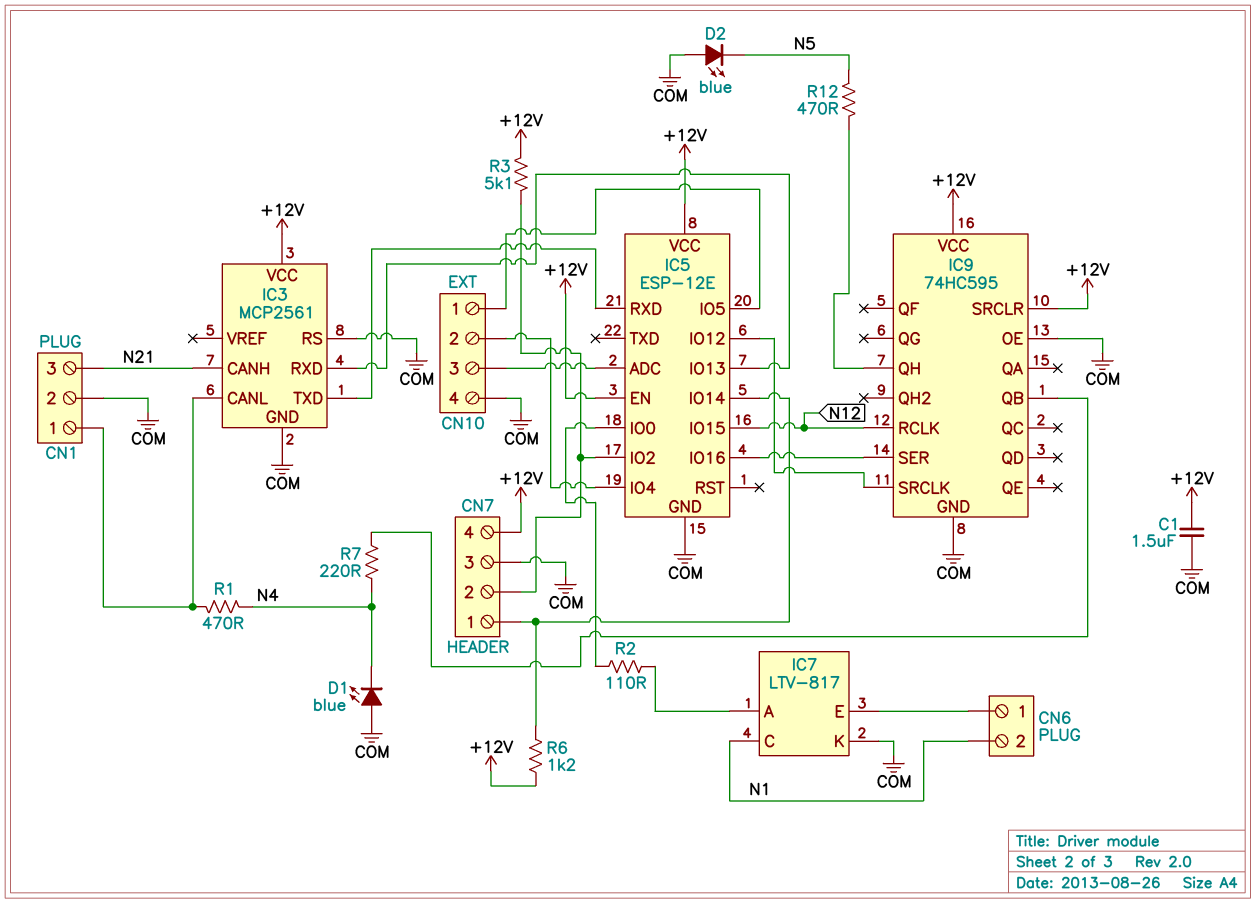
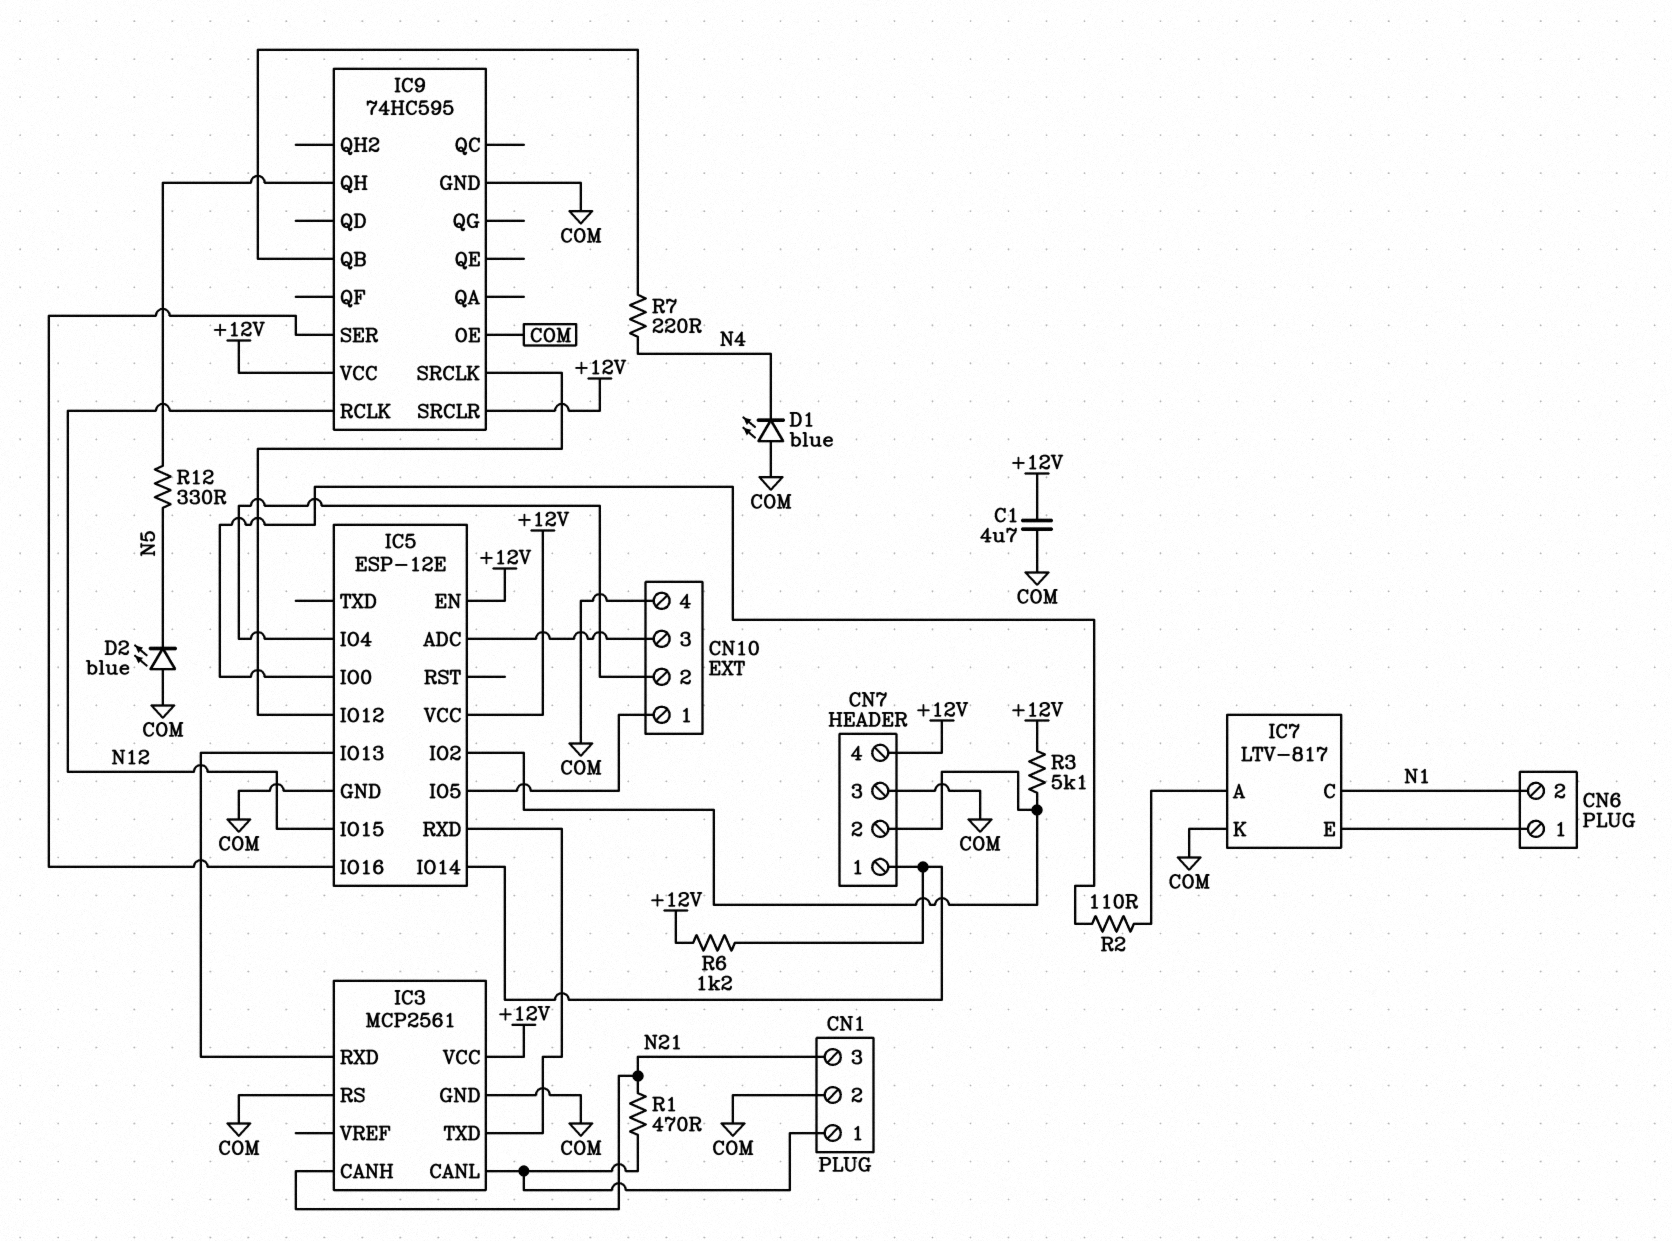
C1: 1.5uF (+12V, COM) -> 4.7uF (+12V, COM)
R1: 470 (CN1/1, N4) -> 470 (CN1/1, N21)
R12: 470 (IC9/QH, N5) -> 330 (IC9/QH, N5)

